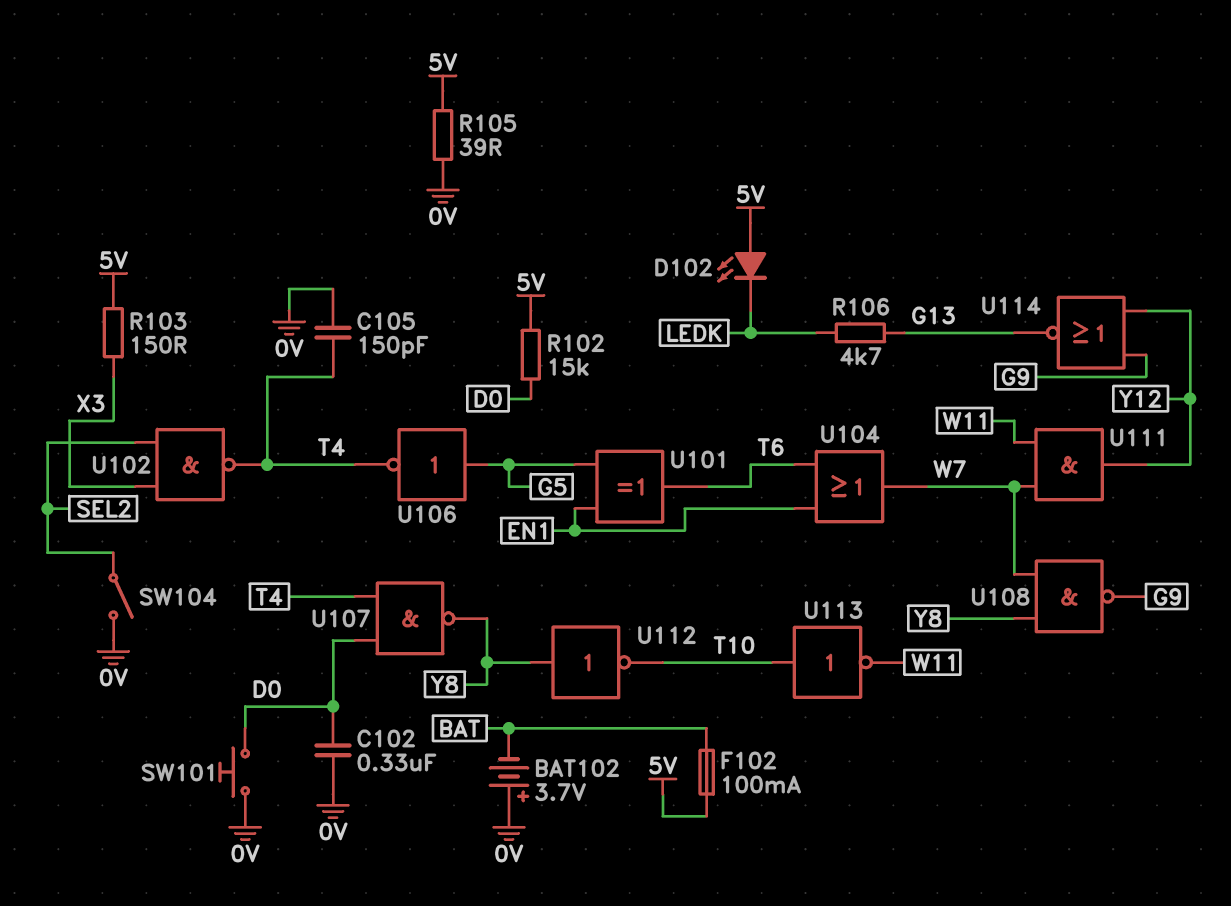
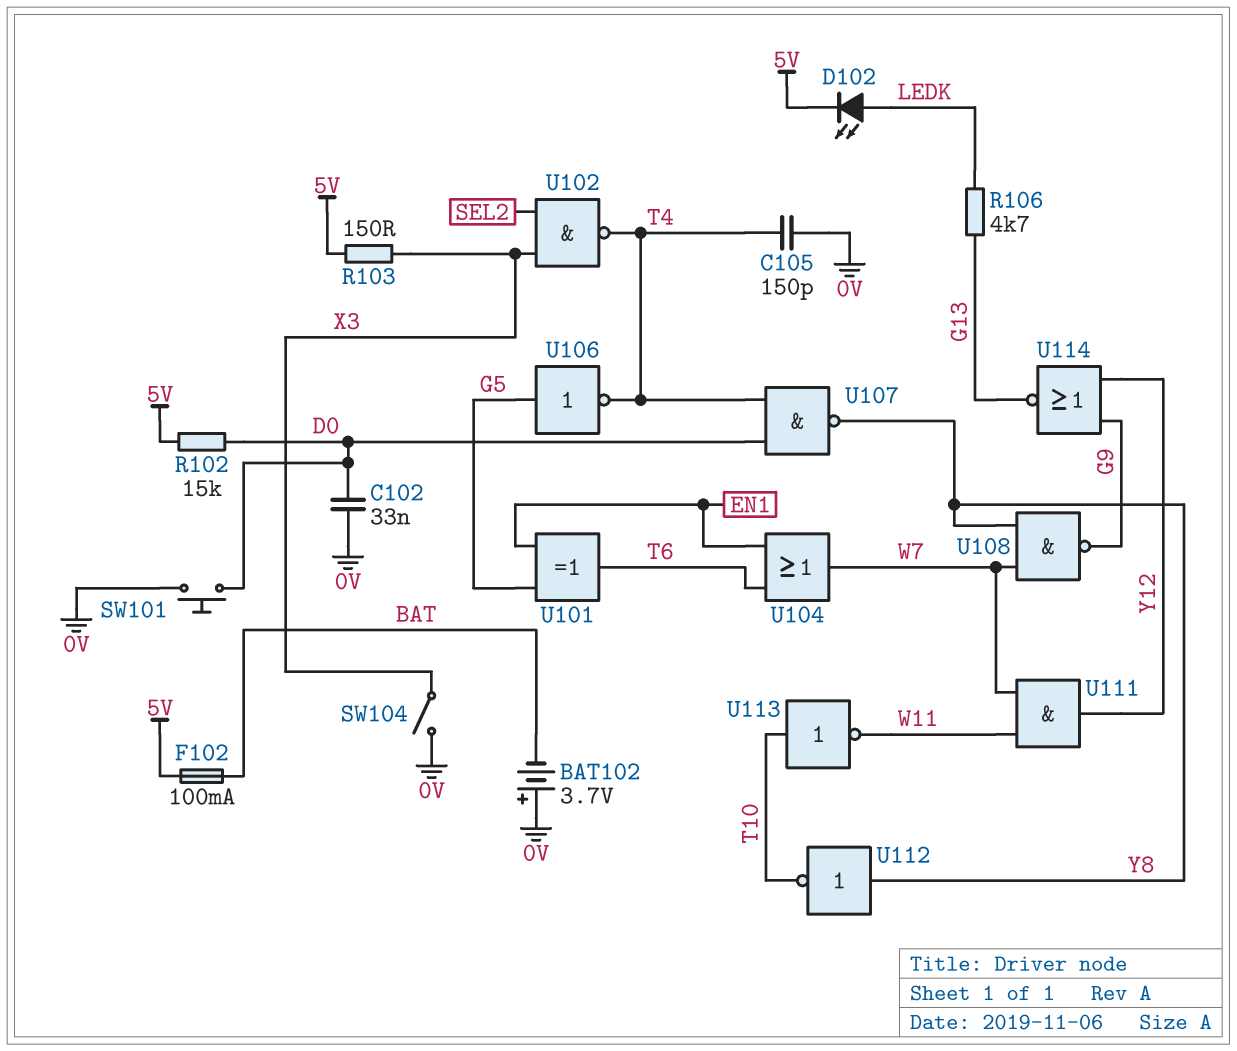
C102: 330nF (0V, D0) -> 33nF (0V, D0)
D102: LED (A 5V, K LEDK) -> LED (A LEDK, K 5V)
R105: 39 (0V, 5V) -> none
SW104: switch (0V, SEL2) -> switch (0V, X3)

